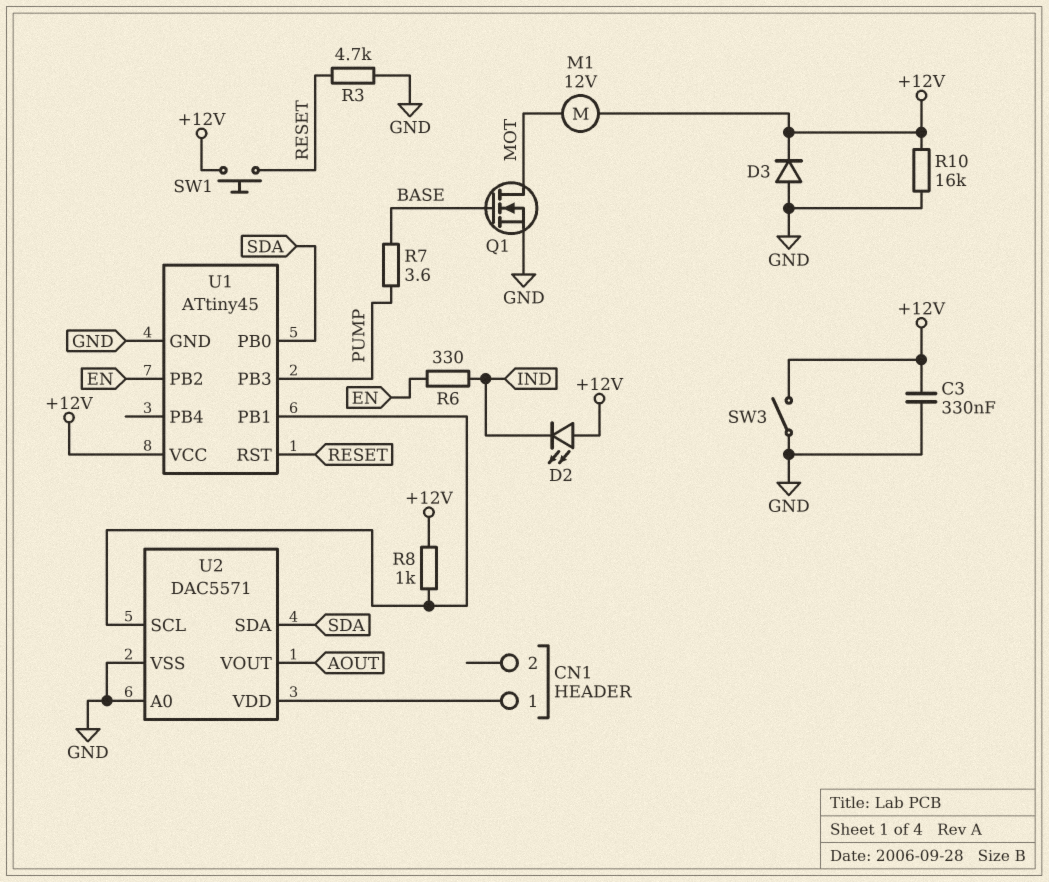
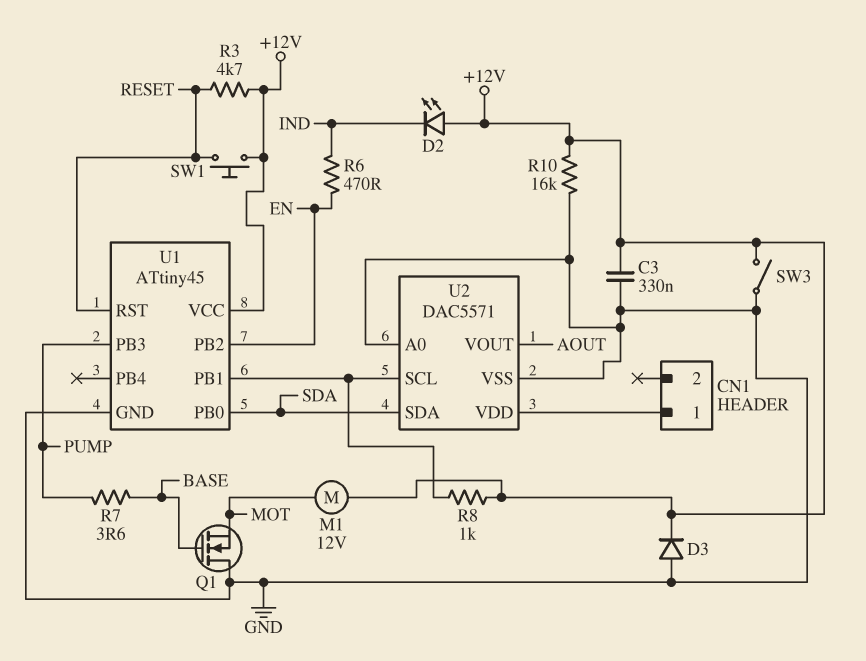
Q1: NMOS (G BASE, D MOT, S GND) -> NMOS (G BASE, D GND, S MOT)
R3: 4.7k (GND, RESET) -> 4.7k (+12V, RESET)
R6: 330 (EN, IND) -> 470 (EN, IND)

